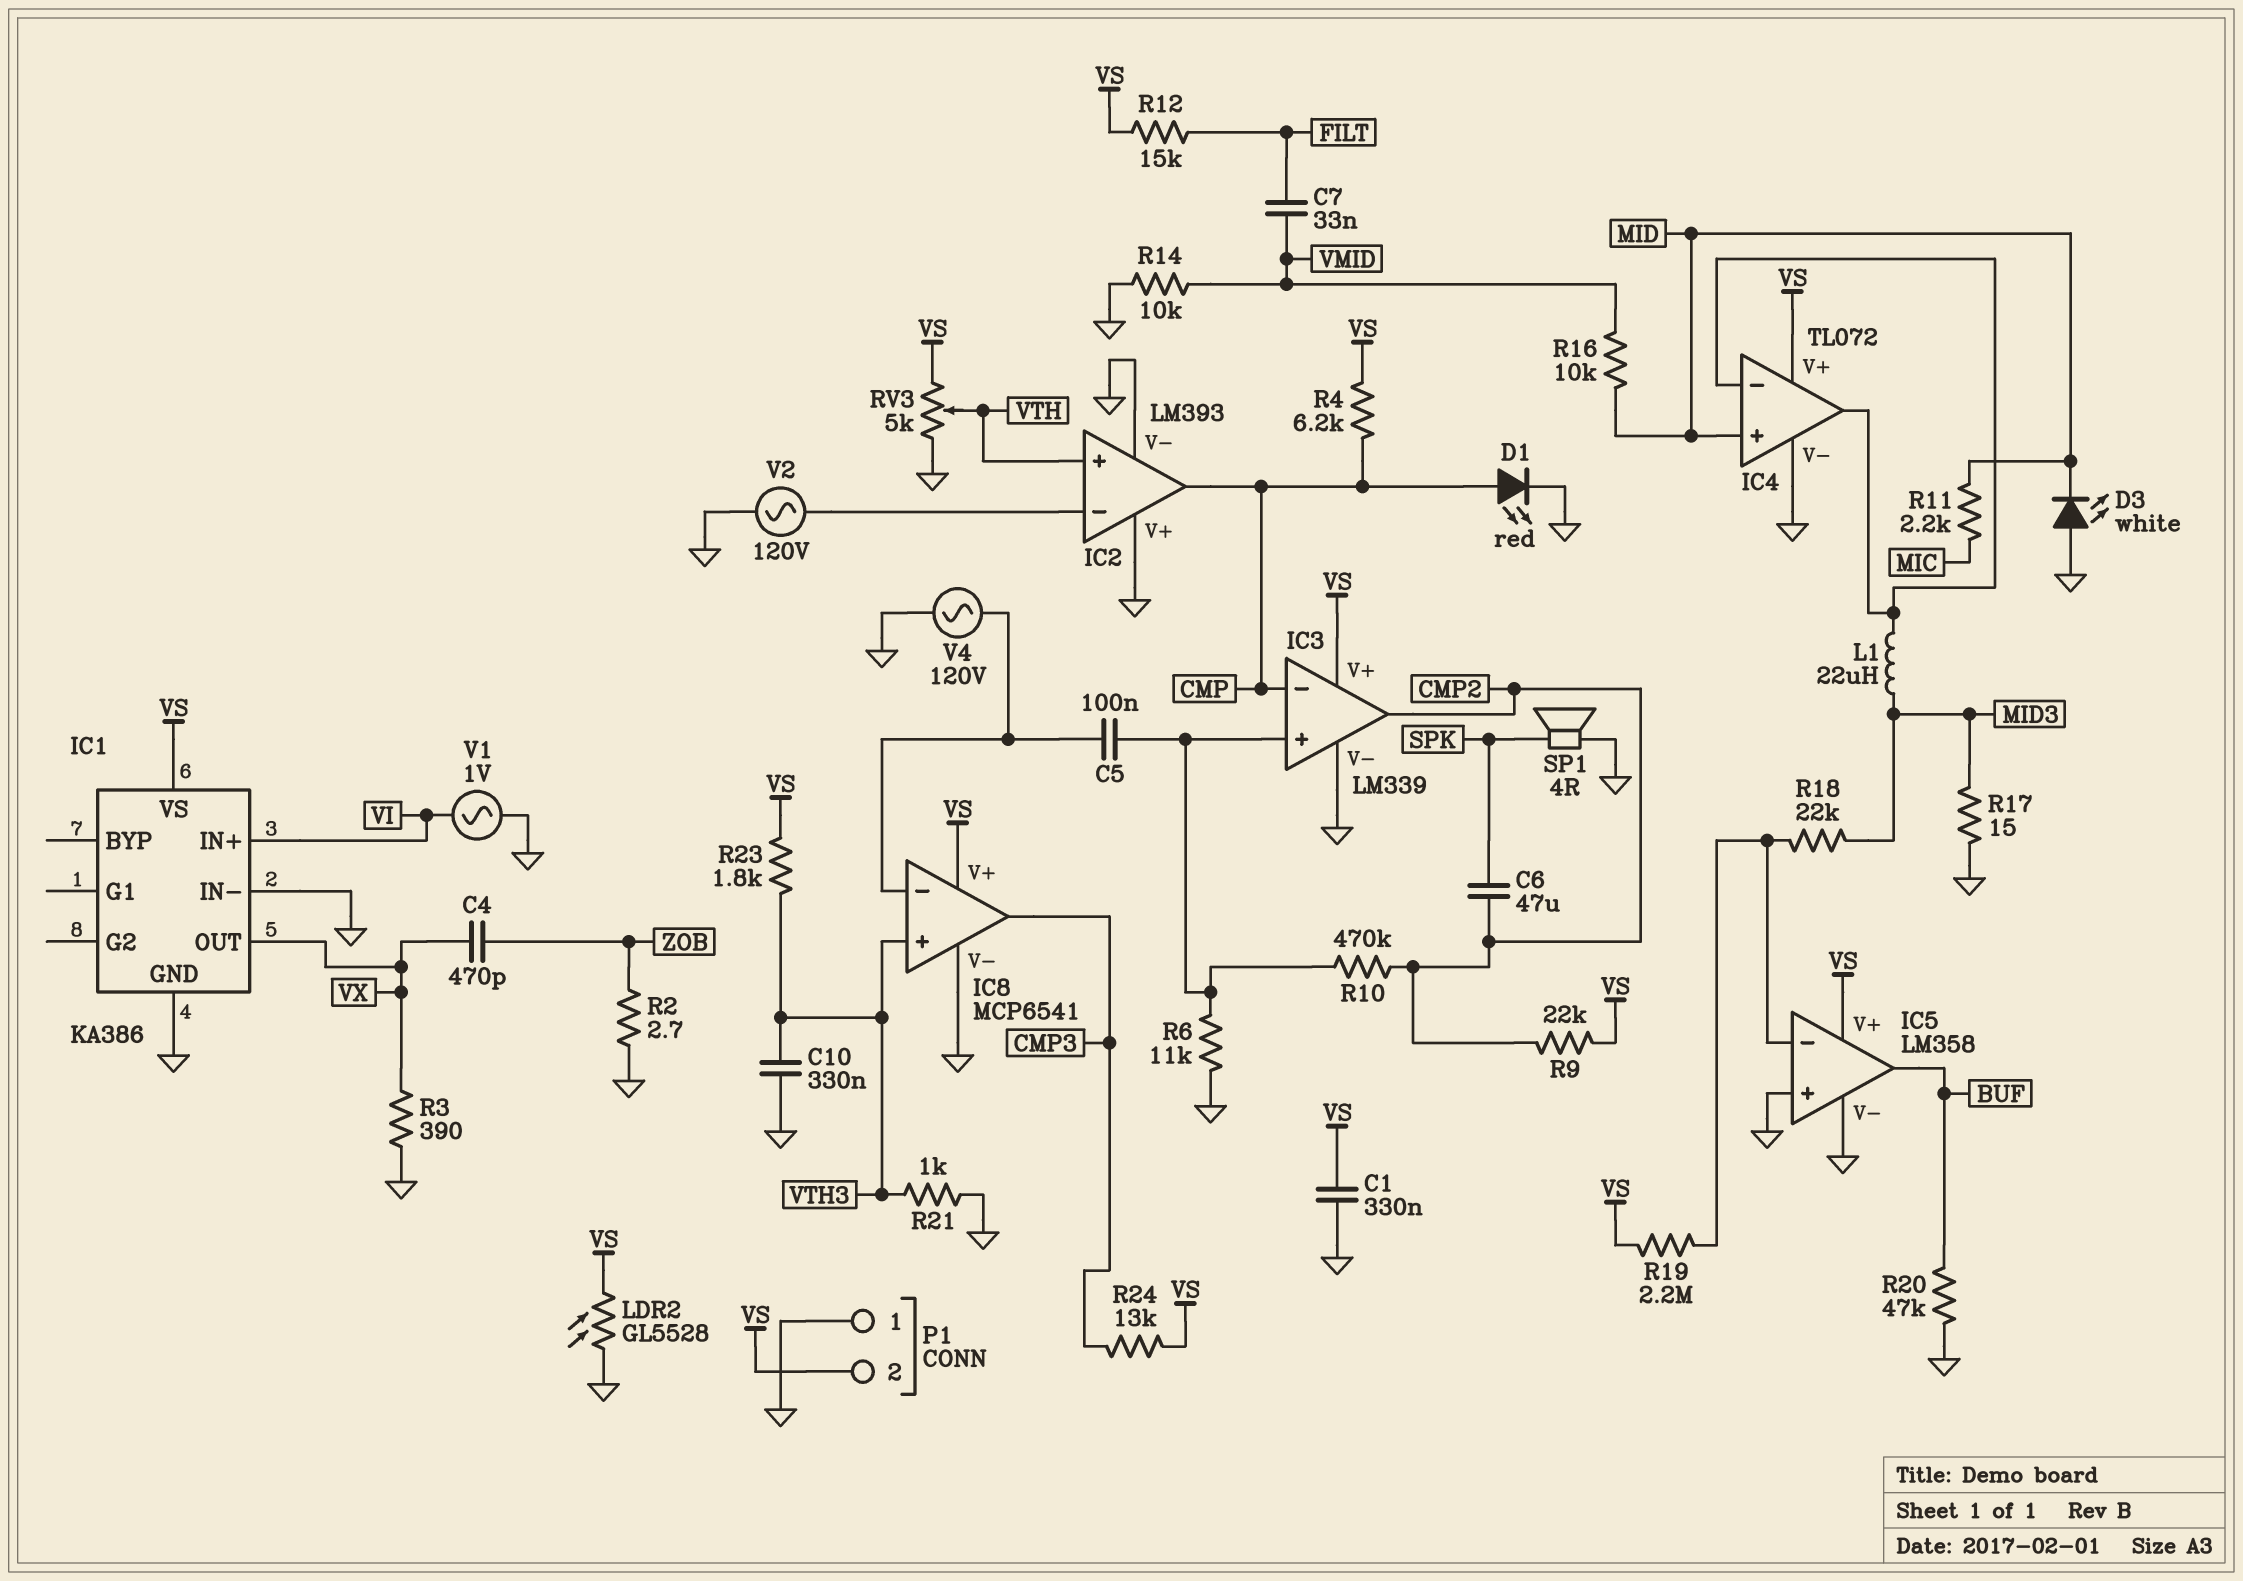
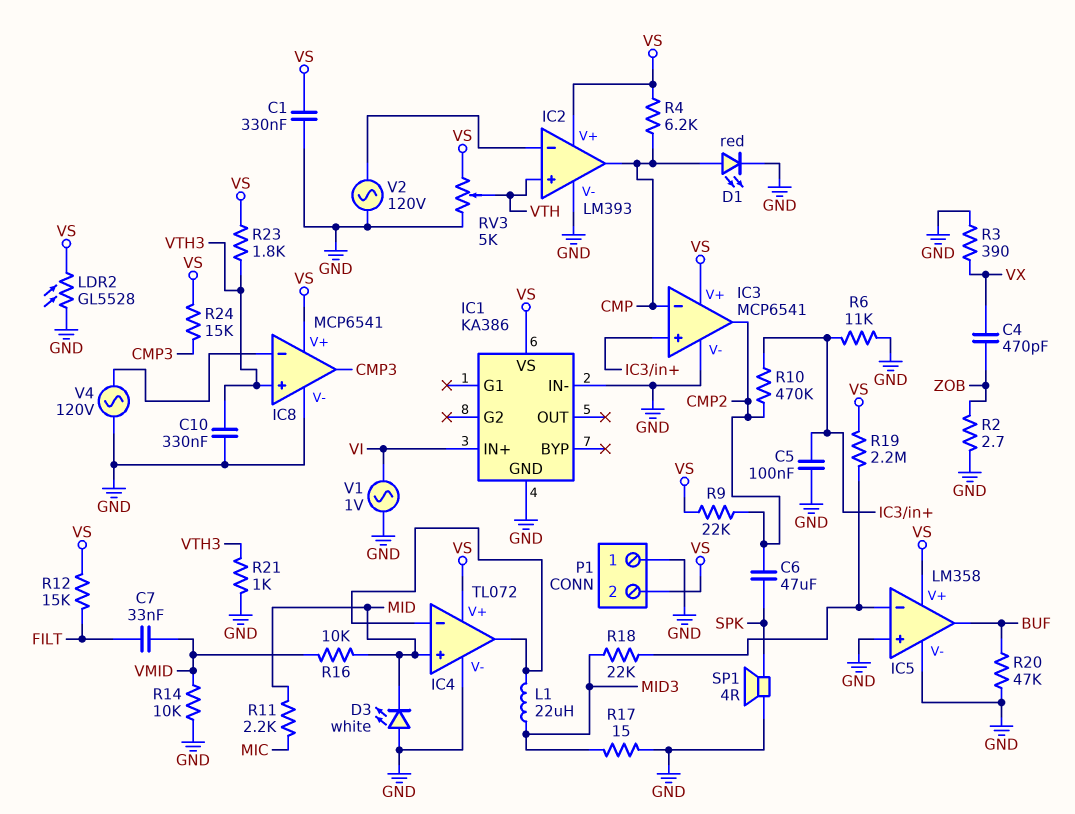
C5: 100nF (IC3/in+, IC8/in-) -> 100nF (GND, IC3/in+)
IC1 pin OUT: VX -> none
IC2 pin V+: GND -> VS
IC3: LM339 -> MCP6541
R24: 13k (CMP3, VS) -> 15k (CMP3, VS)

